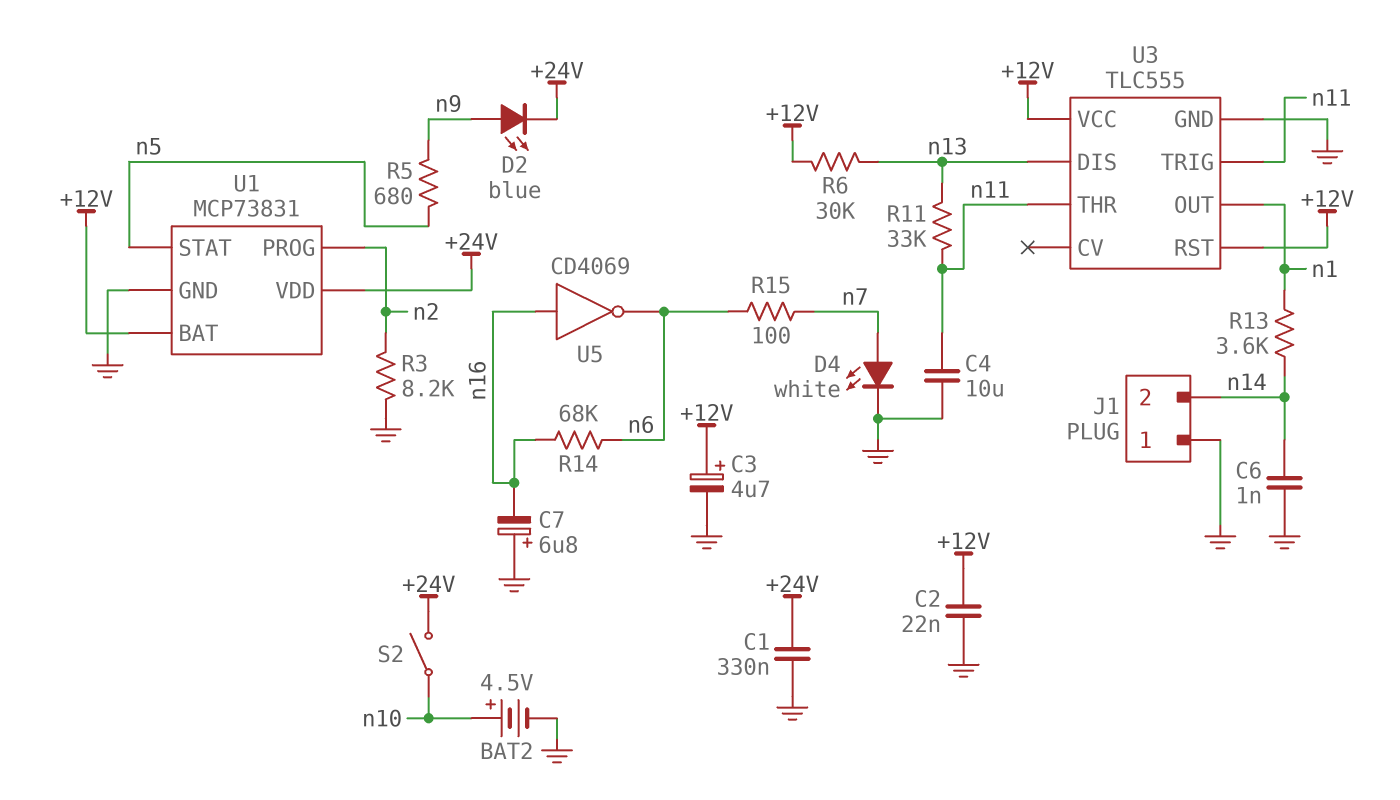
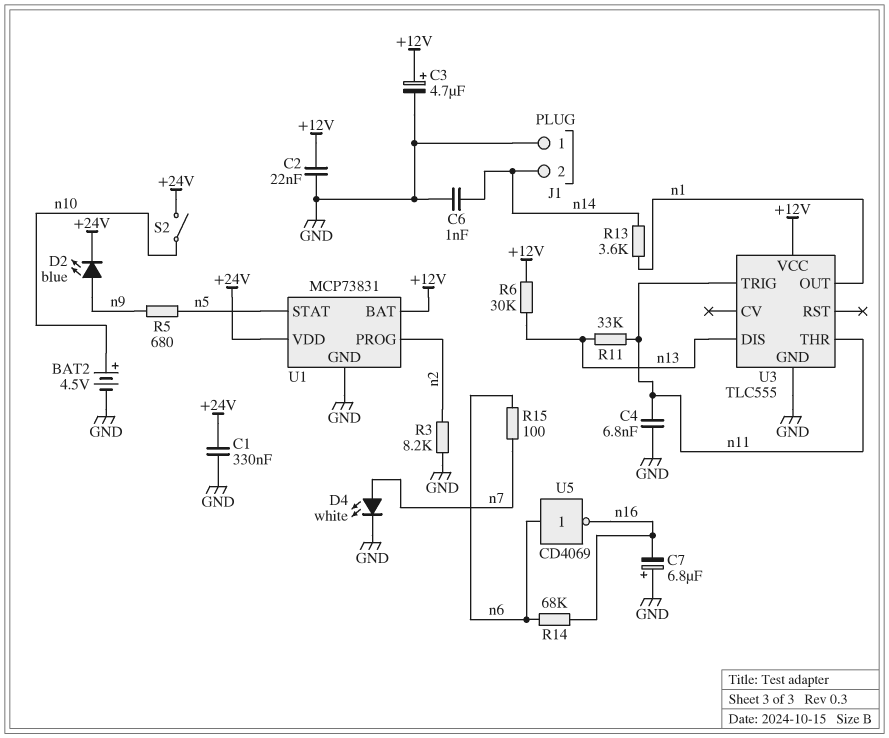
C4: 10uF (GND, n11) -> 6.8nF (GND, n11)
U3 pin RST: +12V -> none
U5: NOT CD4069 (in n16, out n6) -> NOT CD4069 (in n6, out n16)

